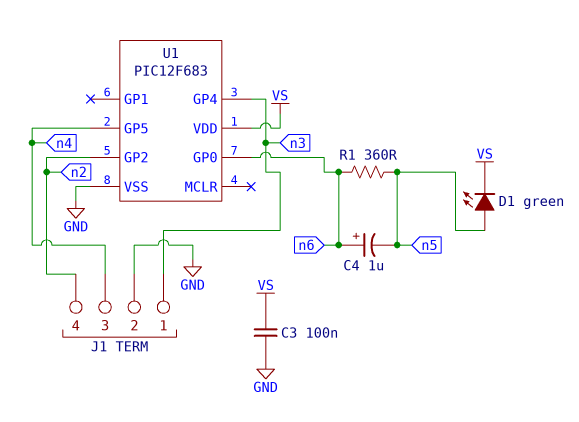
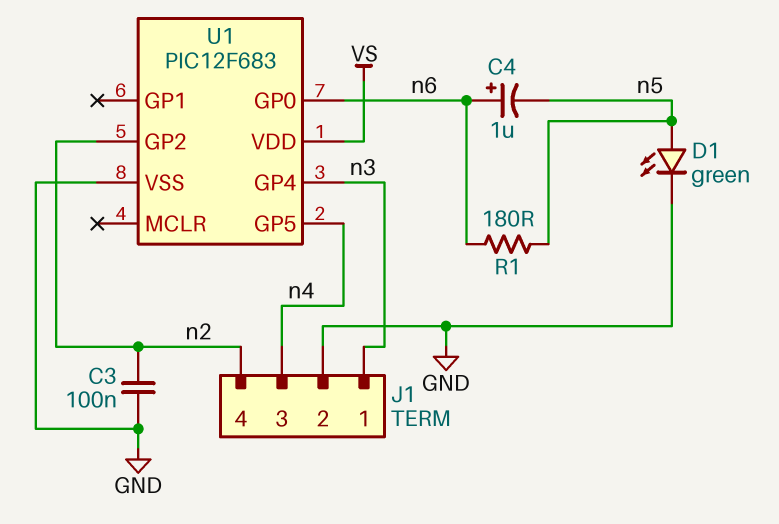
C3: 100nF (GND, VS) -> 100nF (GND, n2)
D1: LED green (A n5, K VS) -> LED green (A n5, K GND)
R1: 360 (n5, n6) -> 180 (n5, n6)

